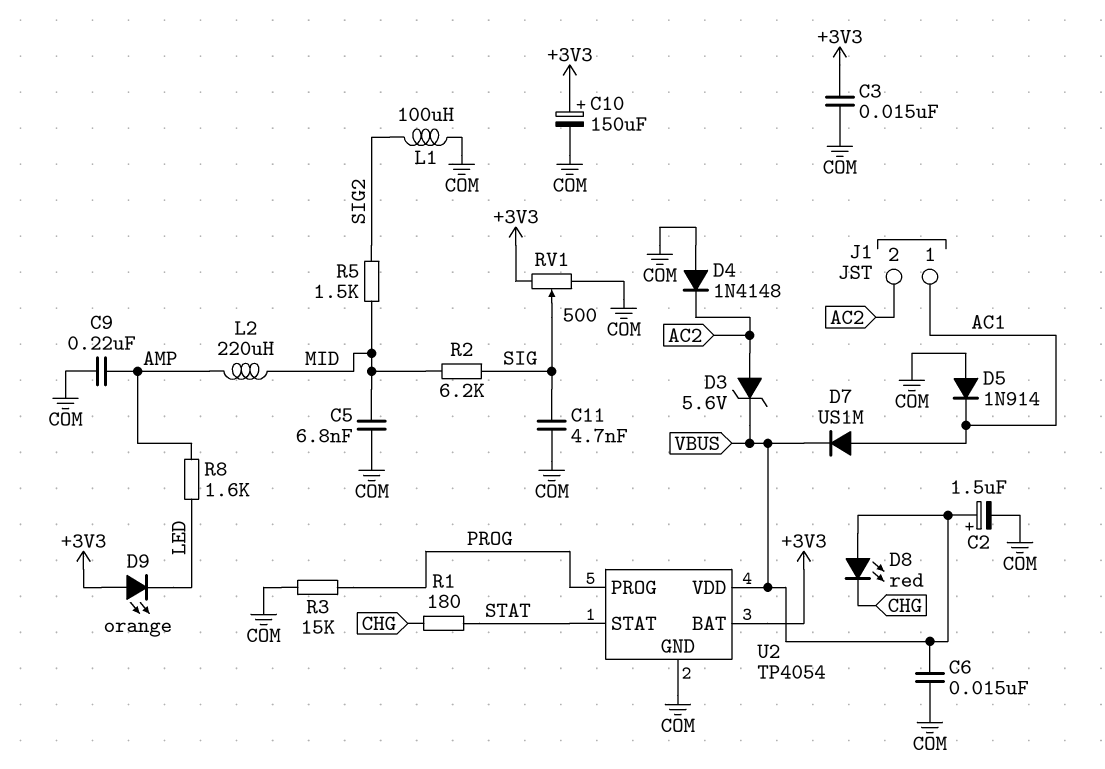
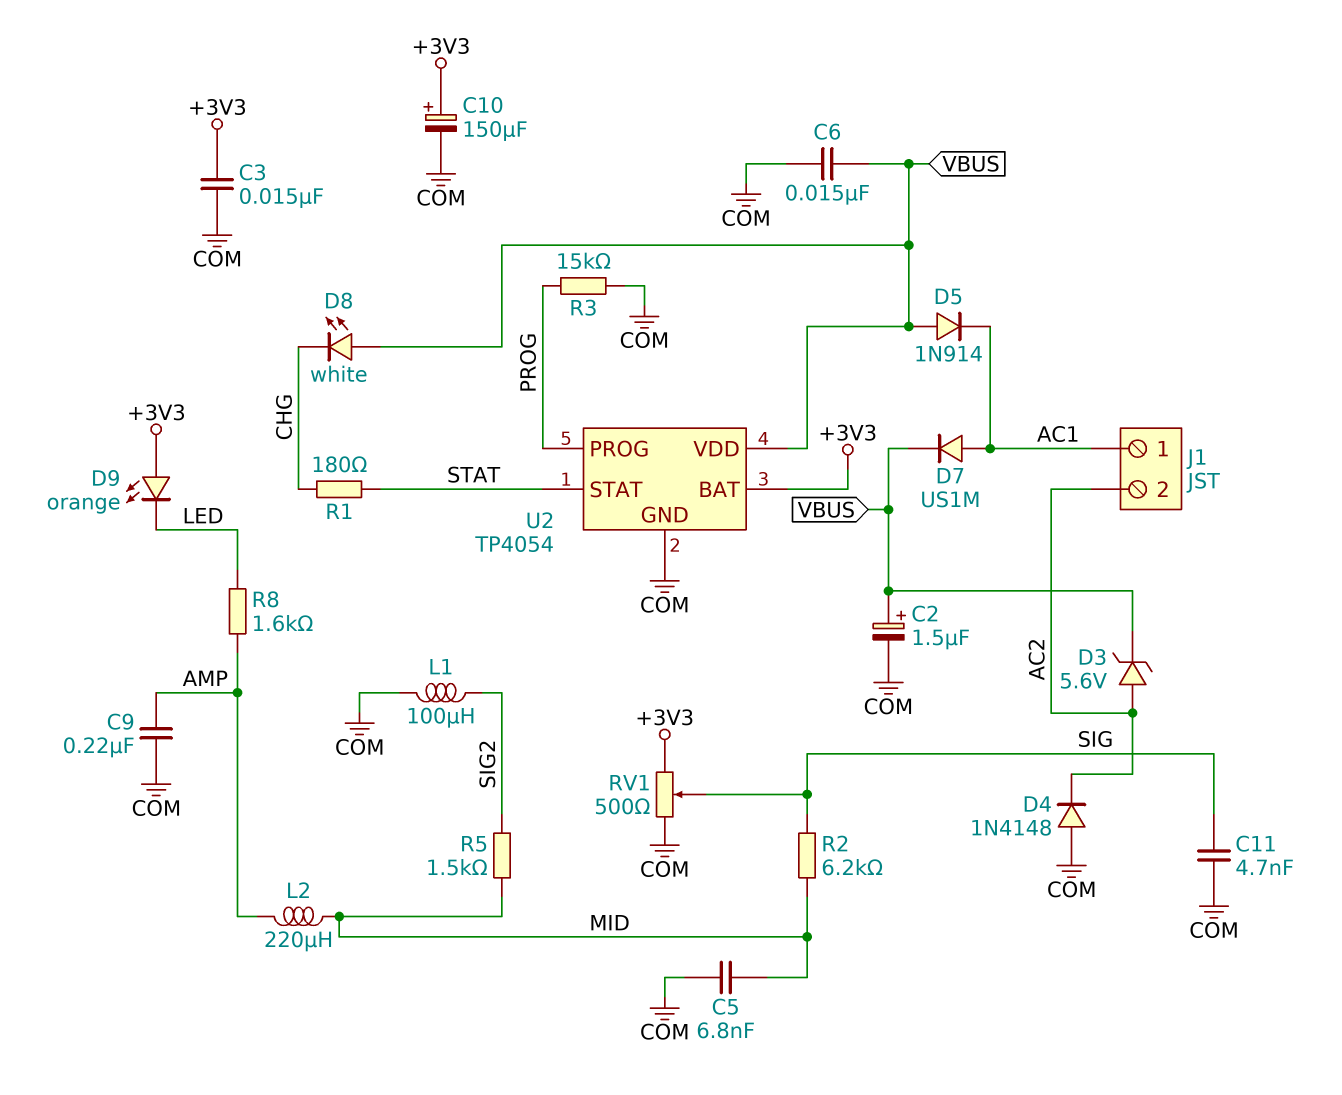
D5: diode 1N914 (A COM, K AC1) -> diode 1N914 (A VBUS, K AC1)
D8: LED red (A VBUS, K CHG) -> LED white (A VBUS, K CHG)

